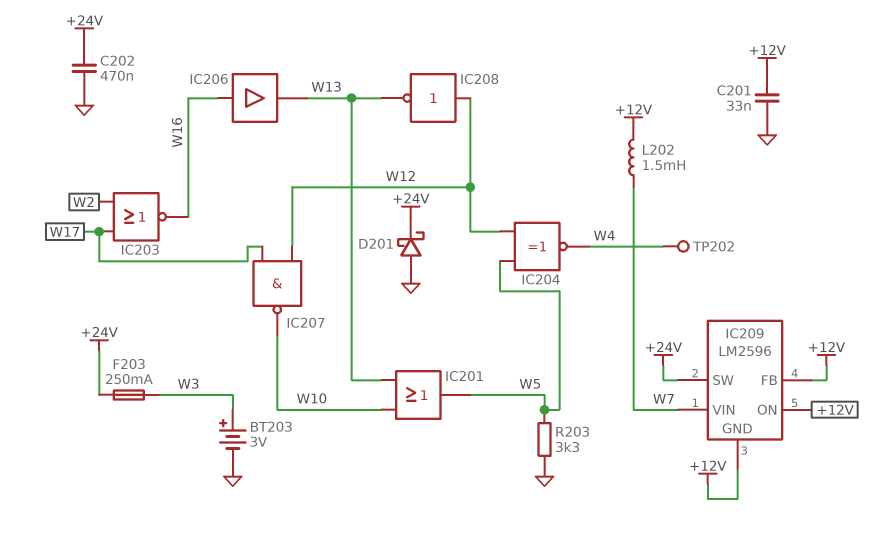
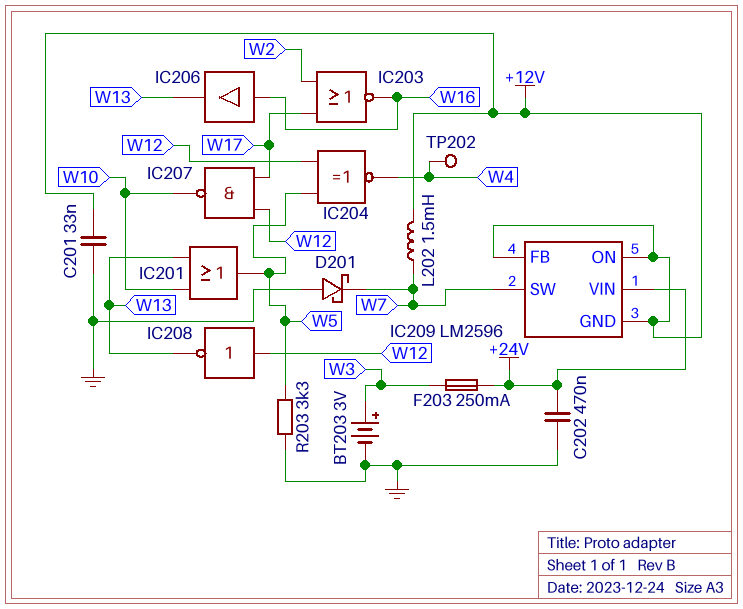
D201: schottky (A GND, K +24V) -> schottky (A GND, K W7)
IC209 pin SW: +24V -> W7
IC209 pin VIN: W7 -> +24V

